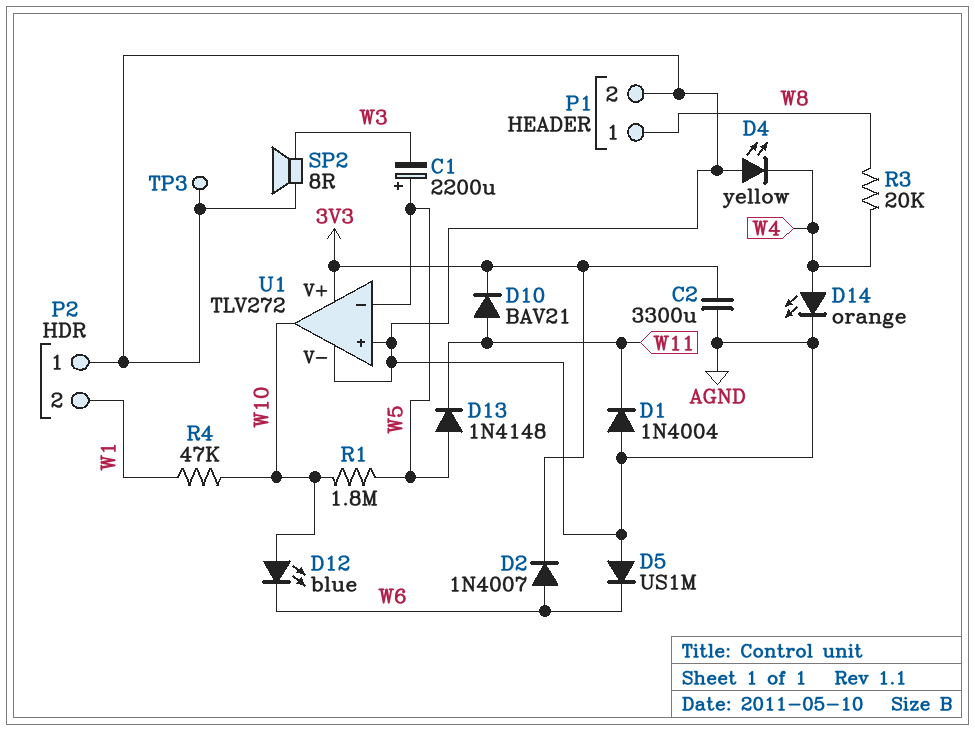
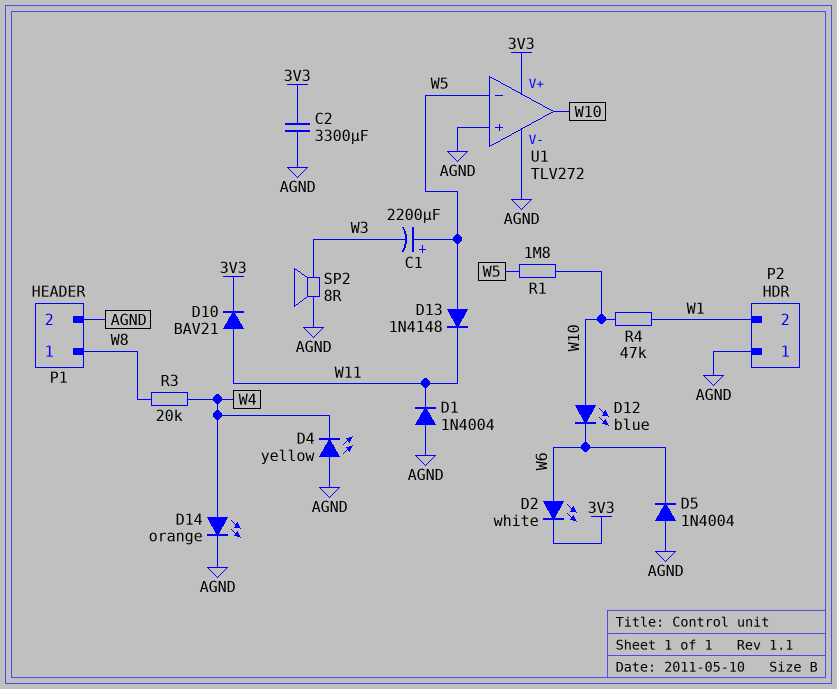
D2: diode 1N4007 (A W6, K 3V3) -> LED white (A W6, K 3V3)
D5: diode US1M (A AGND, K W6) -> diode 1N4004 (A AGND, K W6)
TP3: test point (AGND) -> none

